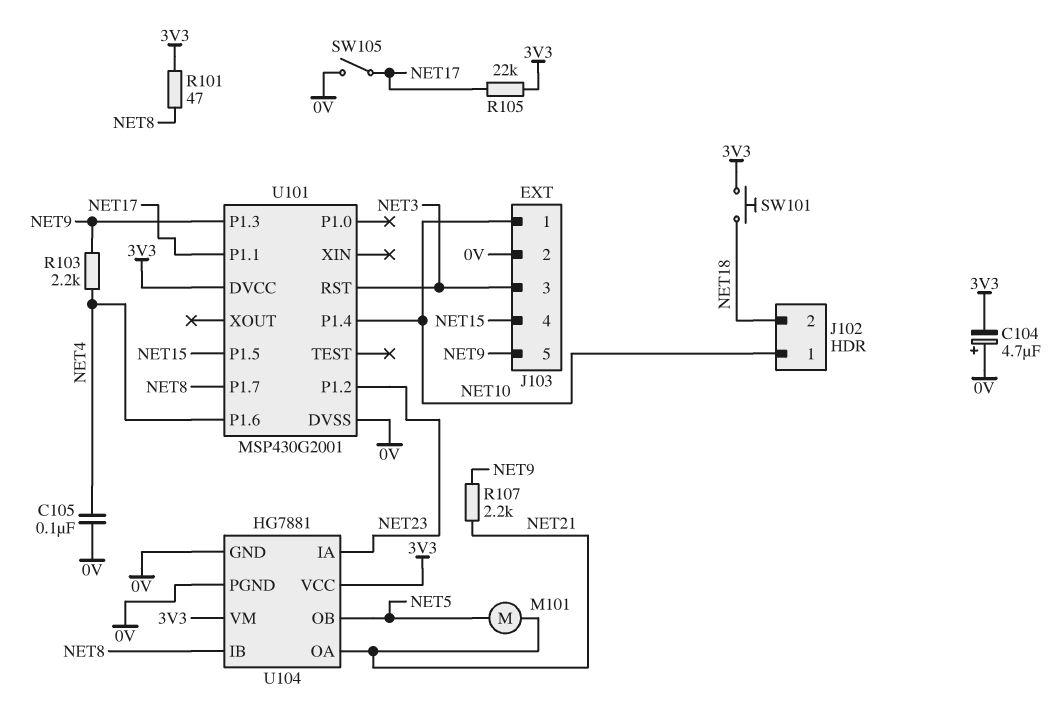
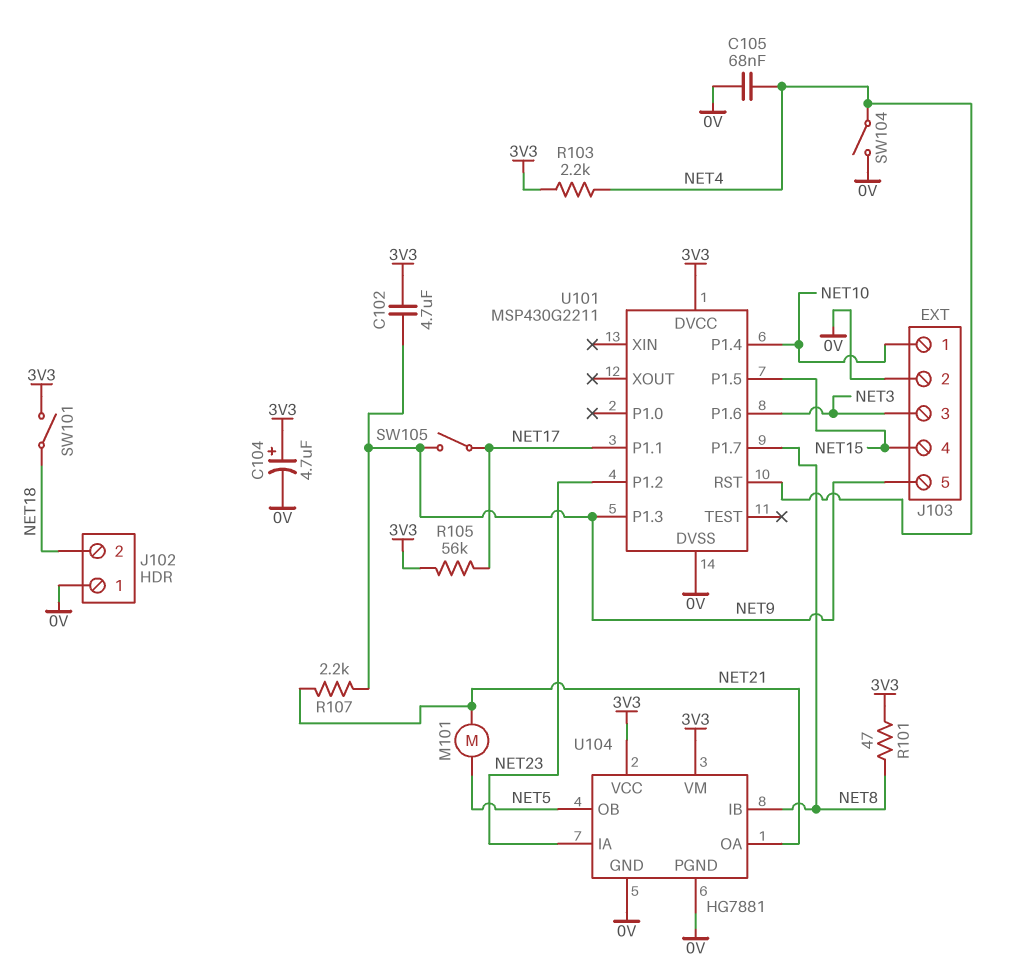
C102: none -> 4.7uF (3V3, NET9)
C104: 4.7uF (plus 0V, minus 3V3) -> 4.7uF (plus 3V3, minus 0V)
C105: 100nF (0V, NET4) -> 68nF (0V, NET4)
J102 pin 1: NET10 -> 0V
R103: 2.2k (NET4, NET9) -> 2.2k (3V3, NET4)
R105: 22k (3V3, NET17) -> 56k (3V3, NET17)
SW101: button (3V3, NET18) -> switch (3V3, NET18)
SW104: none -> switch (0V, NET4)
SW105: switch (0V, NET17) -> switch (NET9, NET17)
U101: MSP430G2001 -> MSP430G2211
U101 pin P1.6: NET4 -> NET3
U101 pin RST: NET3 -> NET4

